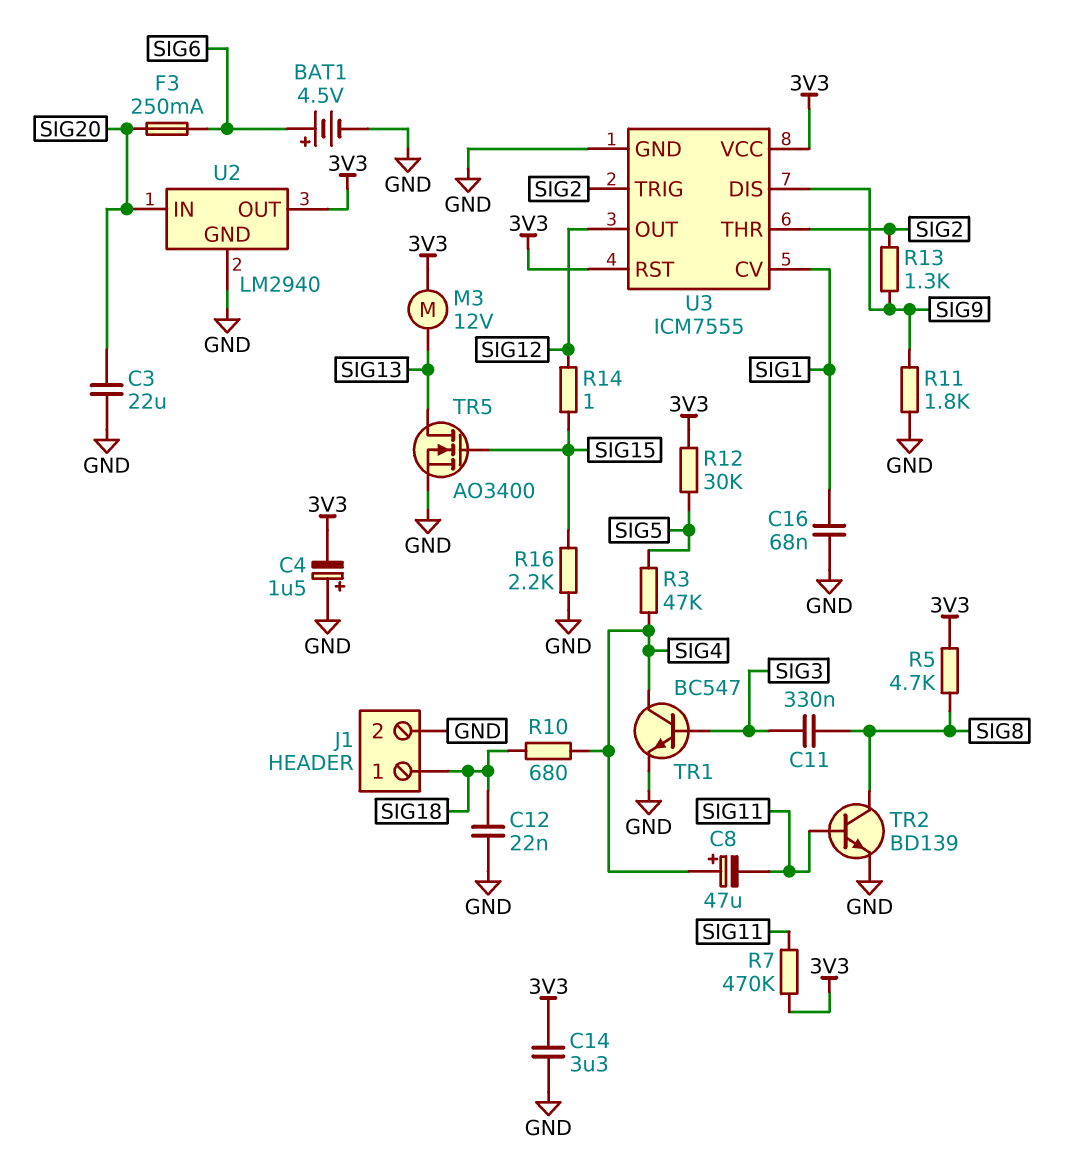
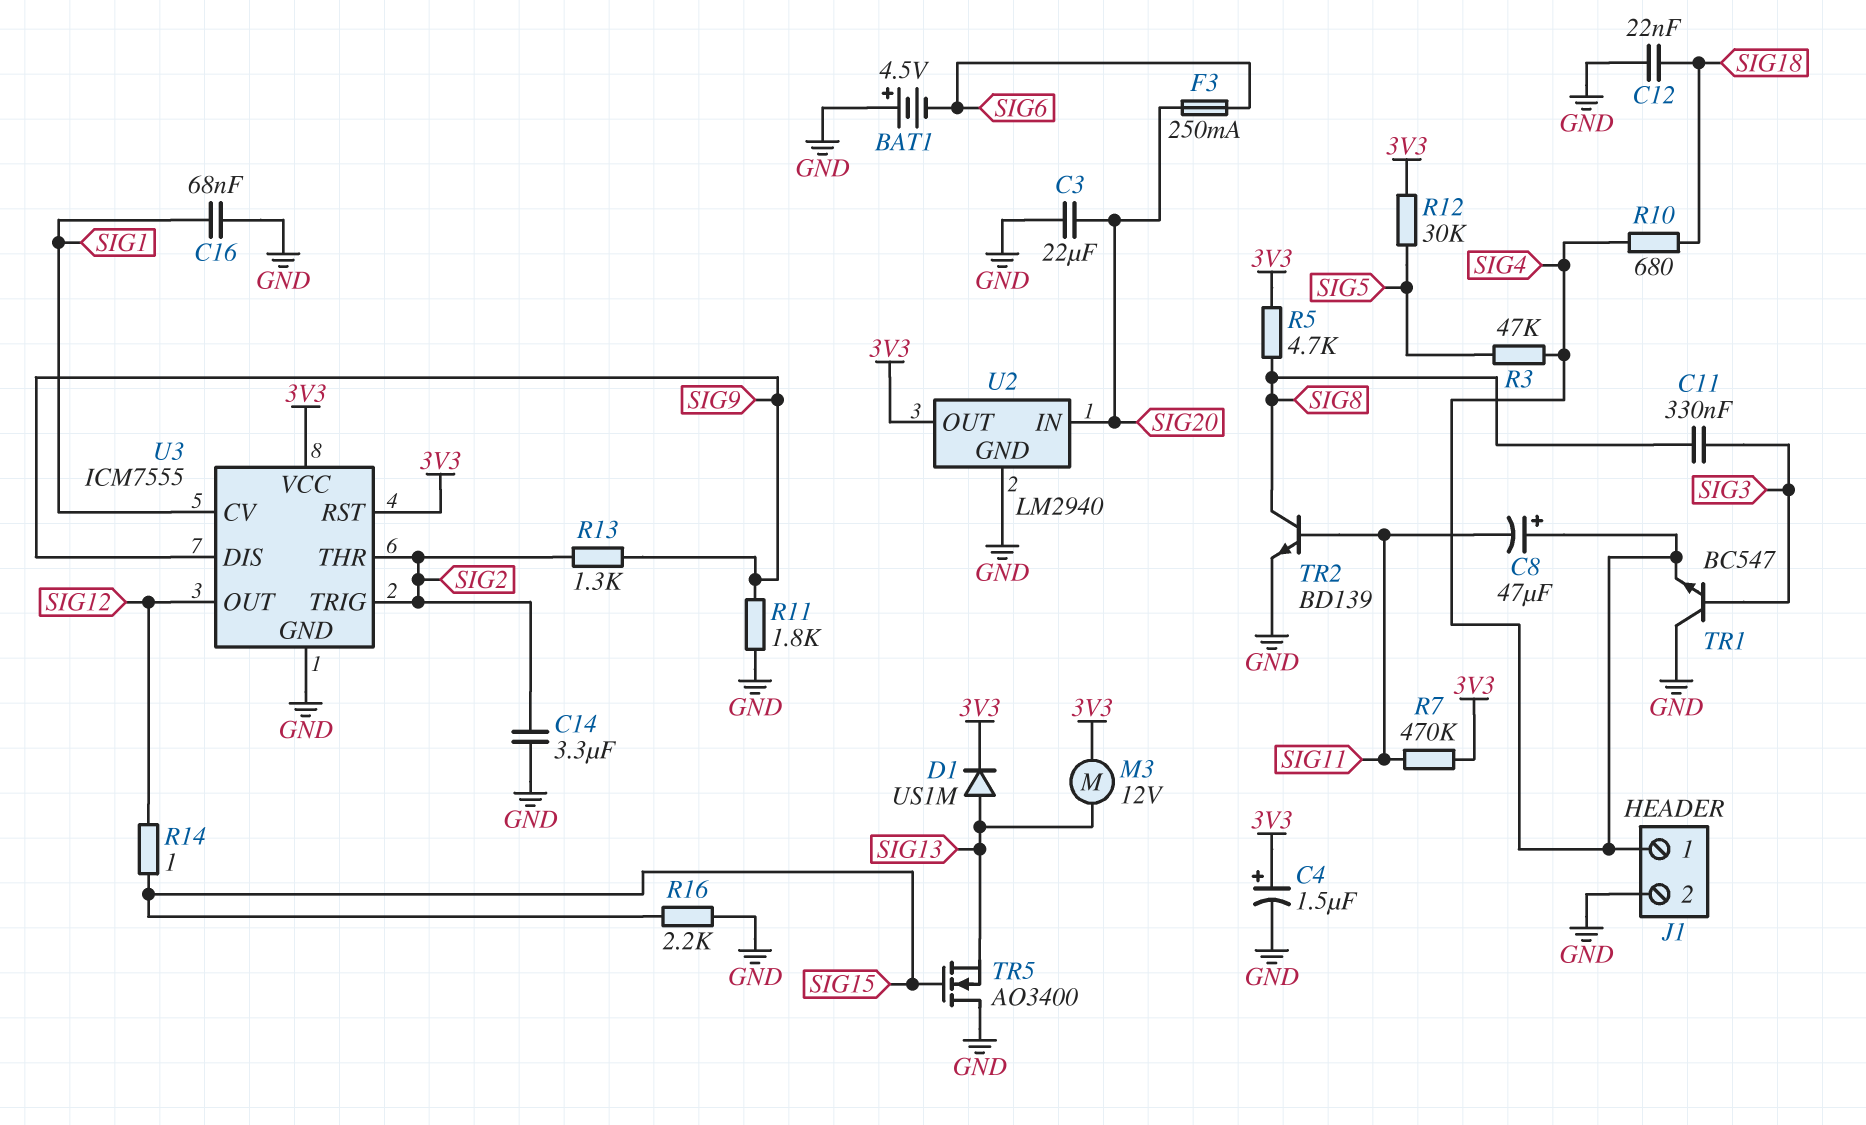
BAT1: 4.5V (plus SIG6, minus GND) -> 4.5V (plus GND, minus SIG6)
C4: 1.5uF (plus GND, minus 3V3) -> 1.5uF (plus 3V3, minus GND)
C14: 3.3uF (3V3, GND) -> 3.3uF (GND, SIG2)
D1: none -> diode US1M (A SIG13, K 3V3)
J1 pin 1: SIG18 -> SIG4
TR1: NPN BC547 (B SIG3, C SIG4, E GND) -> NPN BC547 (B SIG3, C GND, E SIG4)
TR5: NMOS AO3400 (G SIG15, D SIG13, S GND) -> NMOS AO3400 (G SIG15, D GND, S SIG13)

